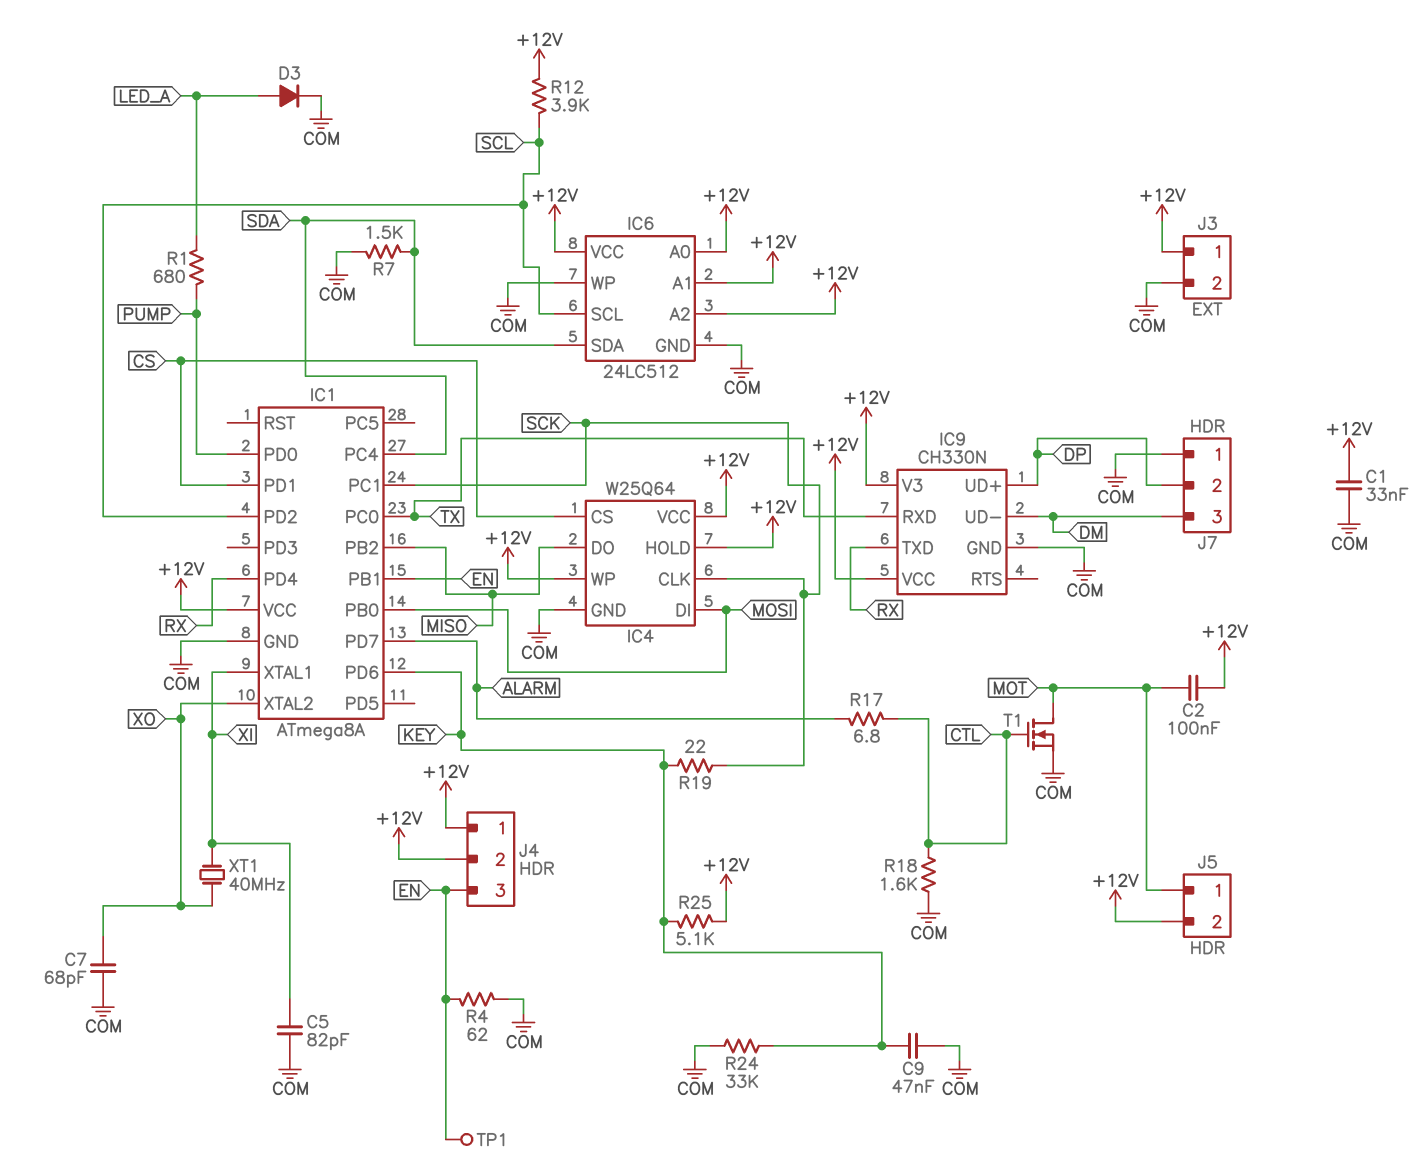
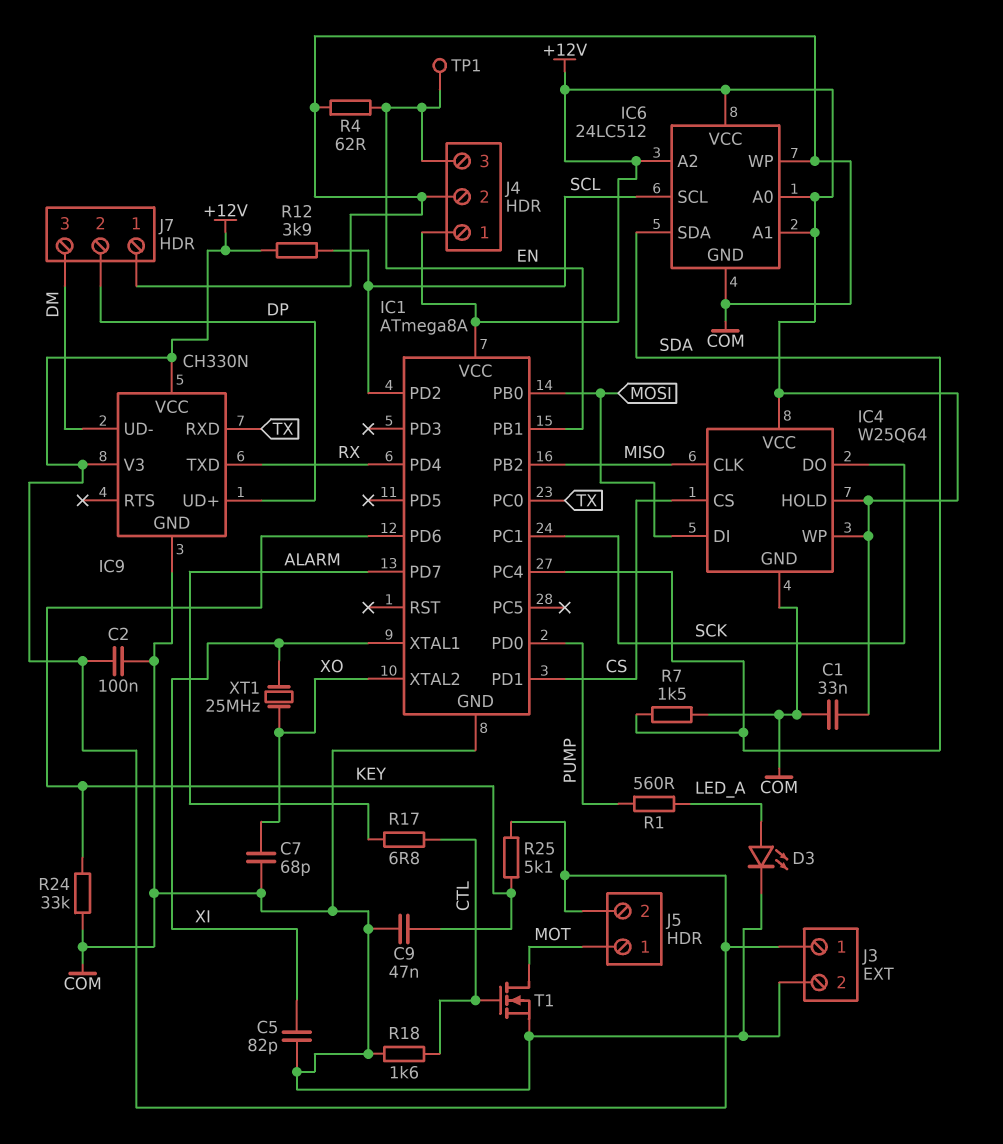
C2: 100nF (+12V, MOT) -> 100nF (+12V, COM)
D3: diode (A LED_A, K COM) -> LED (A LED_A, K COM)
IC4 pin CLK: SCK -> MISO
IC4 pin DO: MISO -> SCK
J4 pin 2: +12V -> COM
R1: 680 (LED_A, PUMP) -> 560 (LED_A, PUMP)
R19: 22 (KEY, SCK) -> none
XT1: 40MHz (XI, XO) -> 25MHz (XI, XO)

